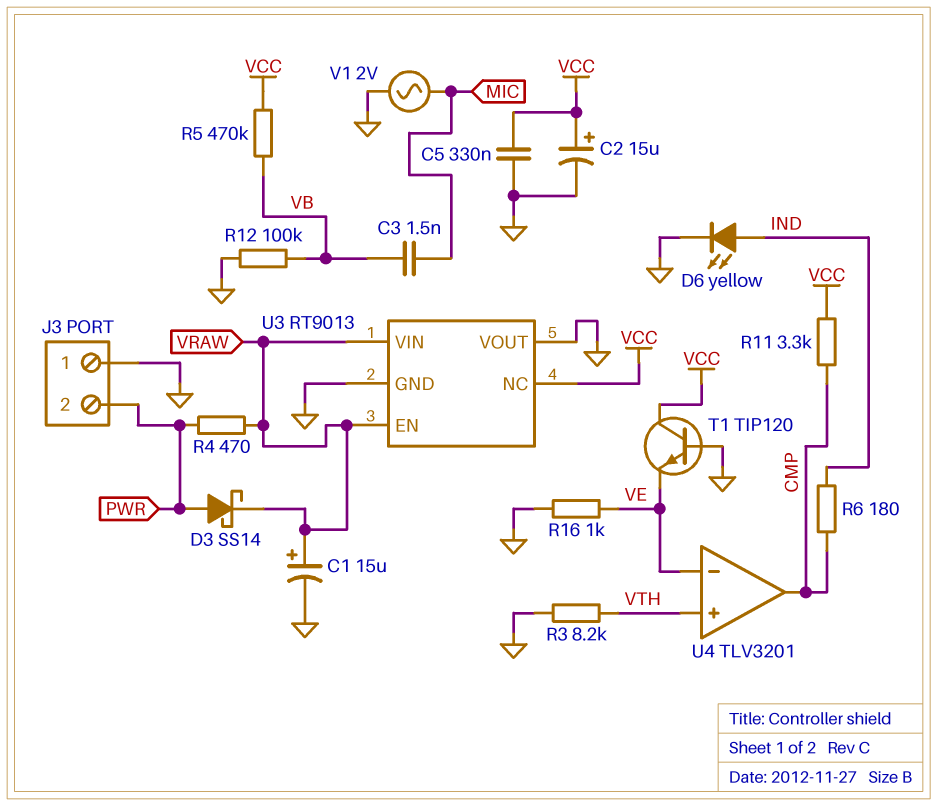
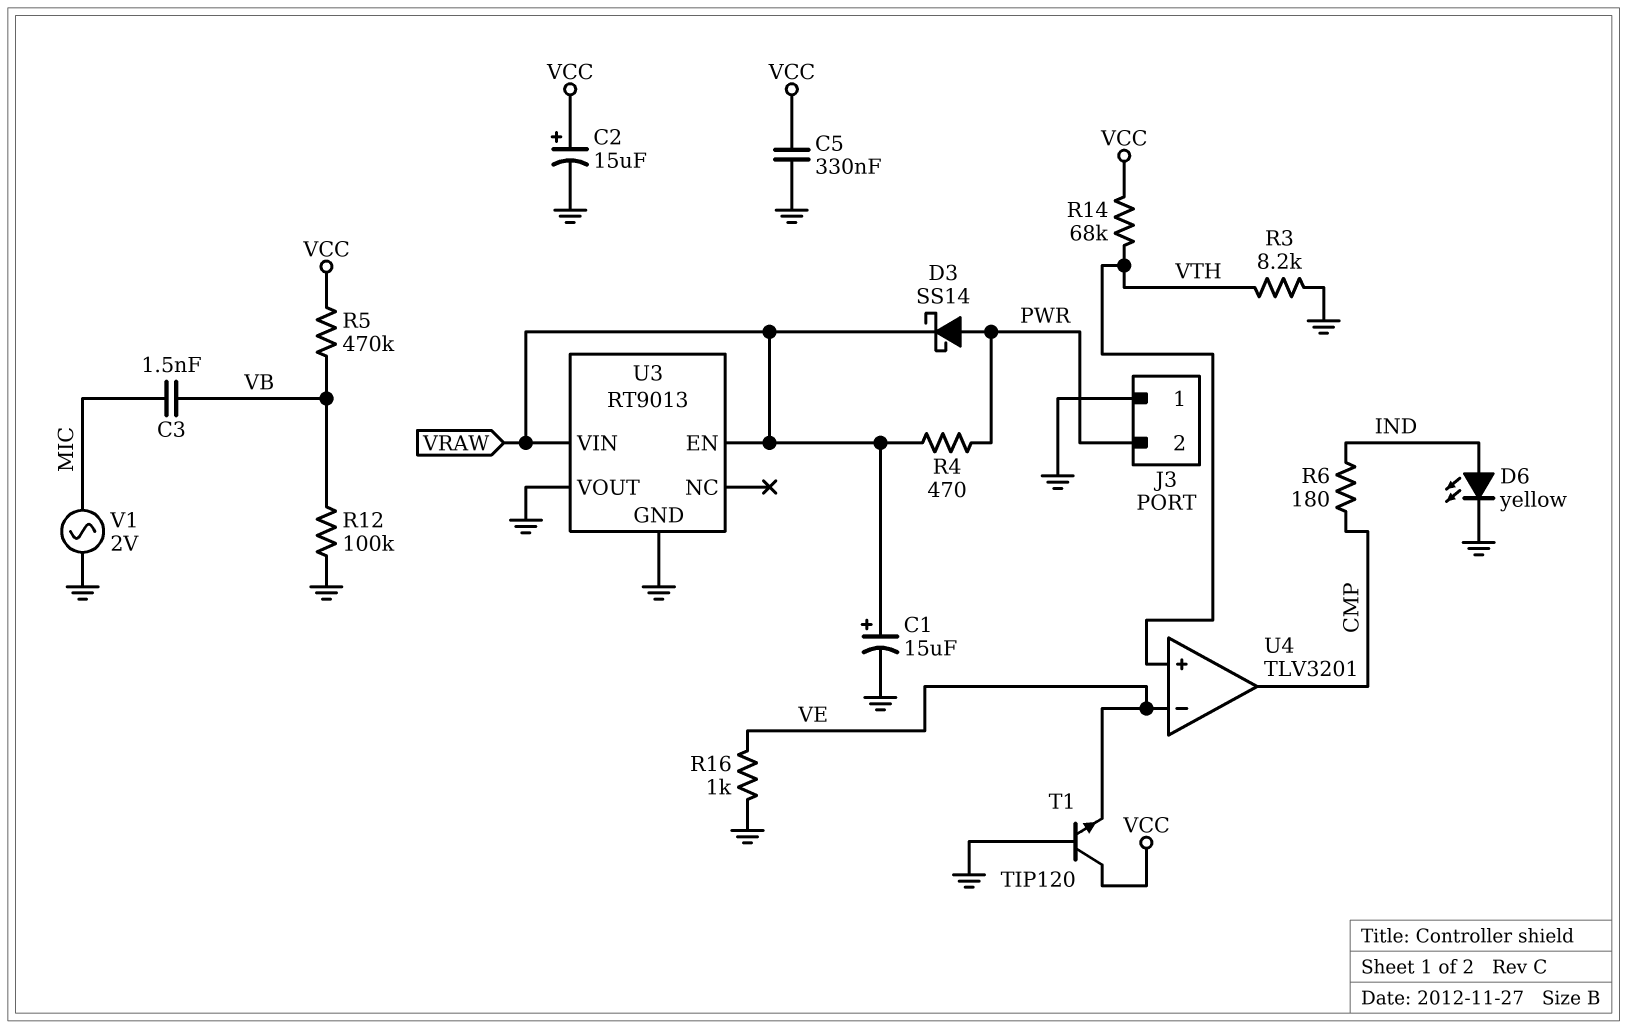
R11: 3.3k (CMP, VCC) -> none
R14: none -> 68k (VCC, VTH)
U3 pin NC: VCC -> none

